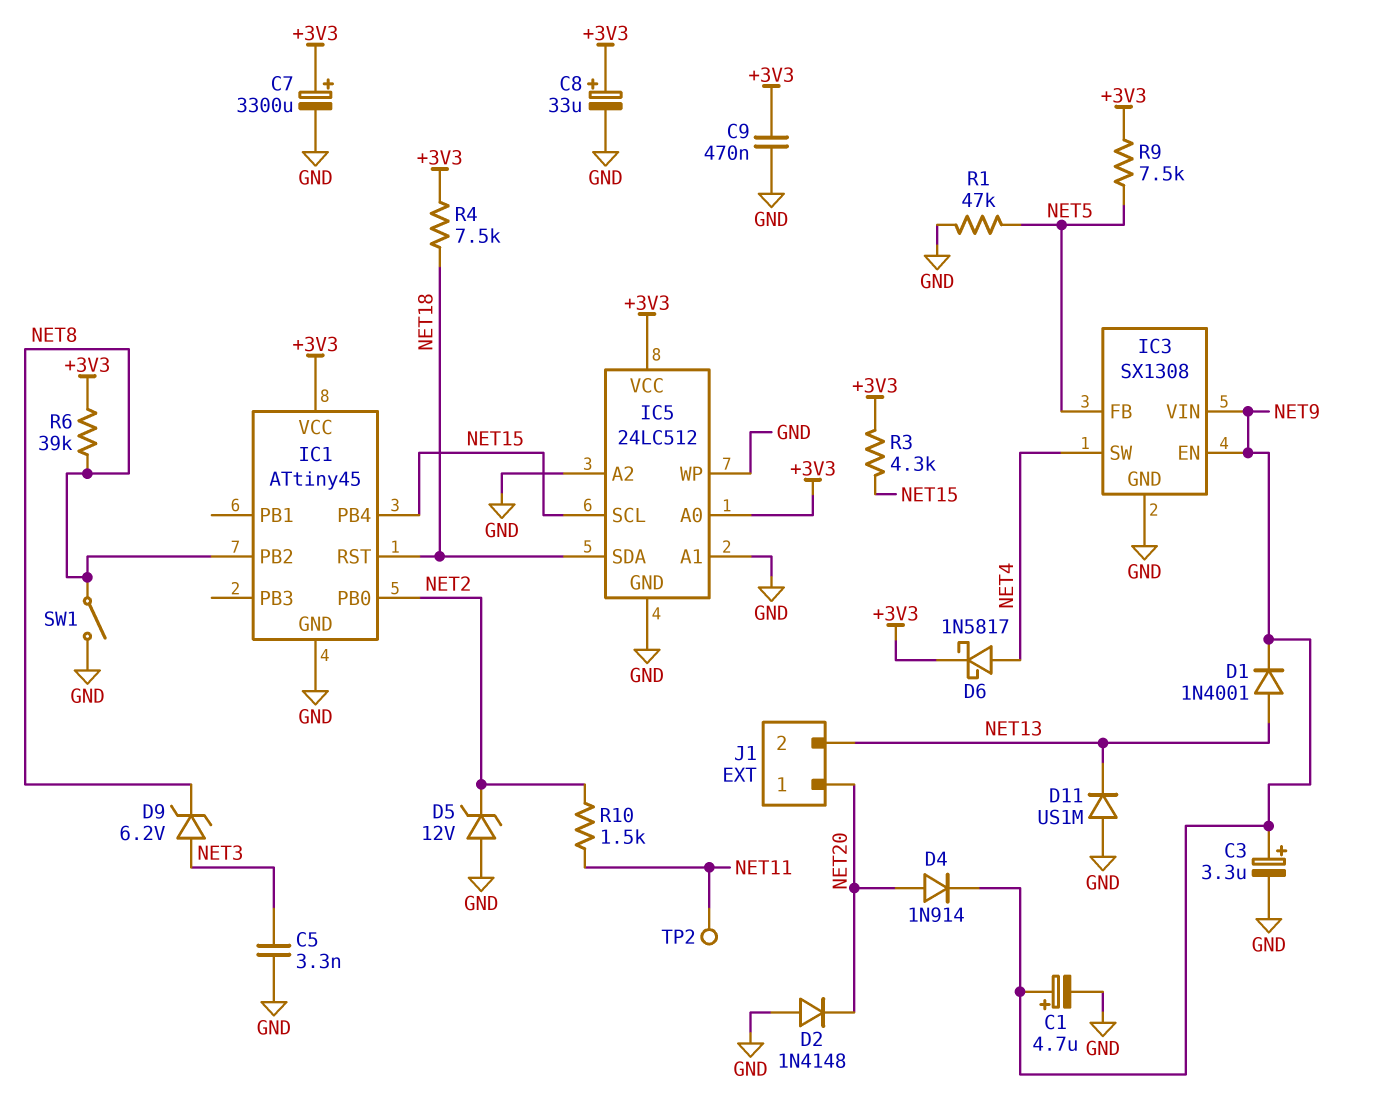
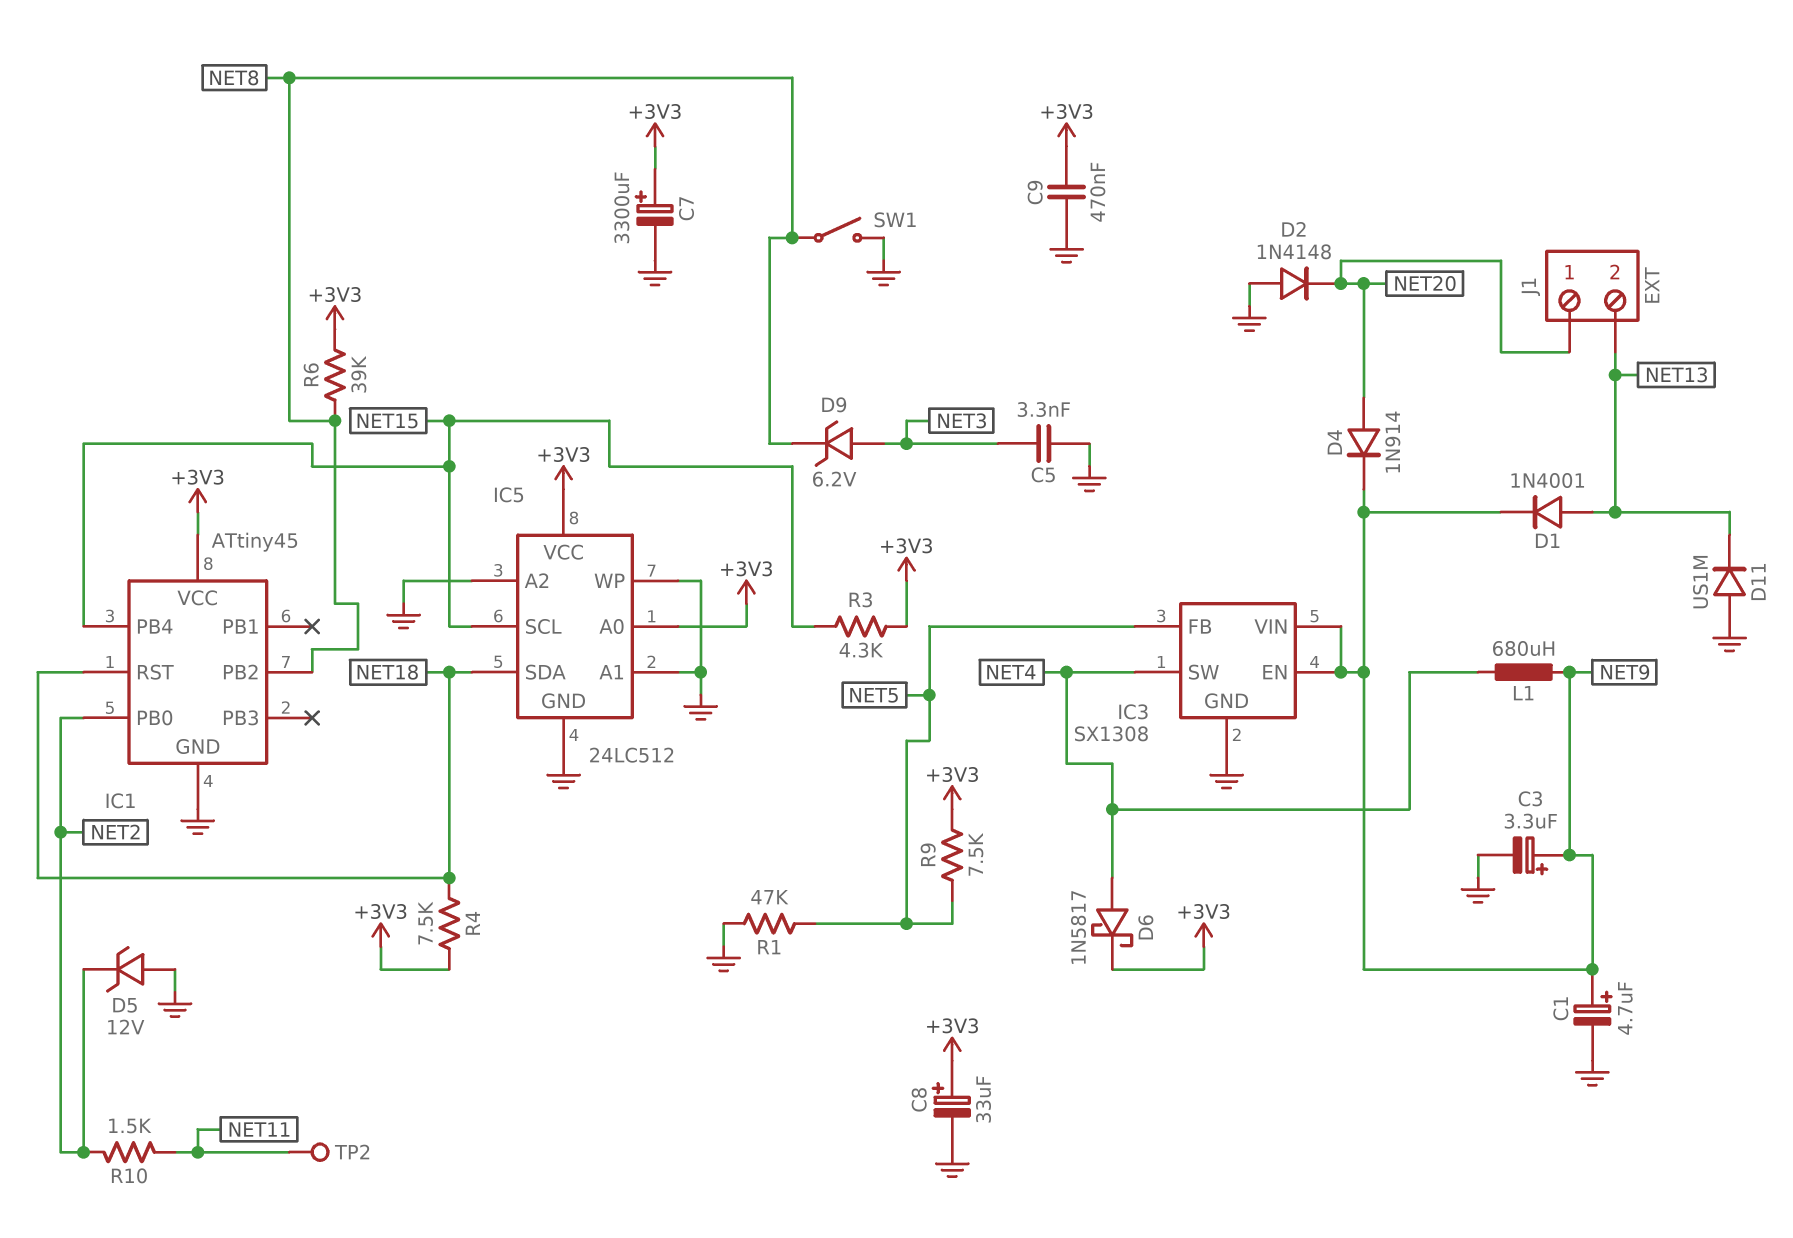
L1: none -> 680uH (NET4, NET9)

